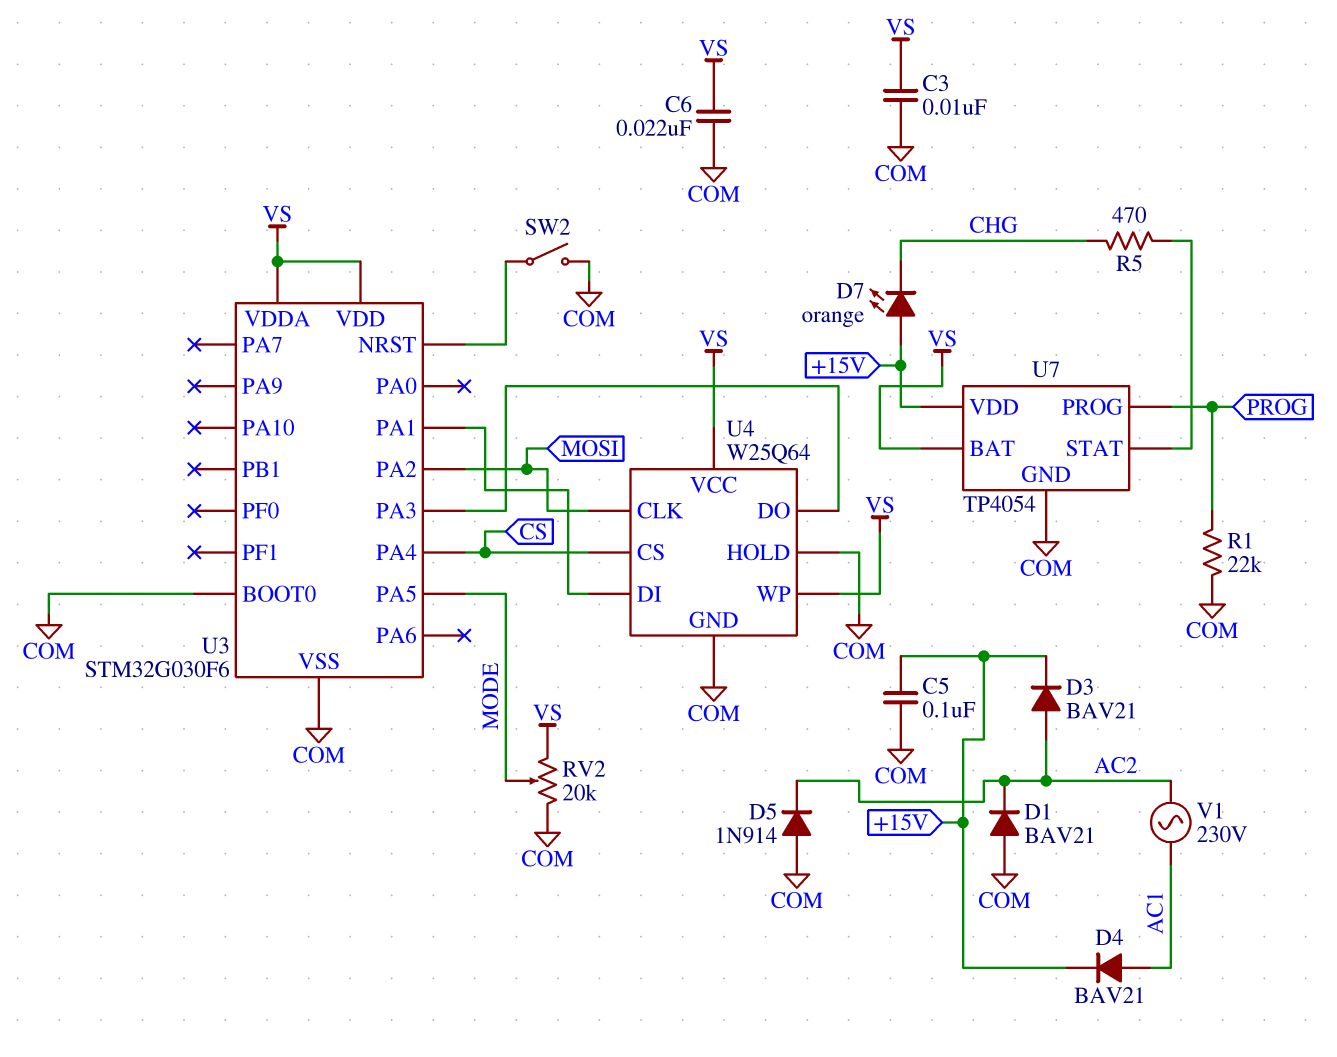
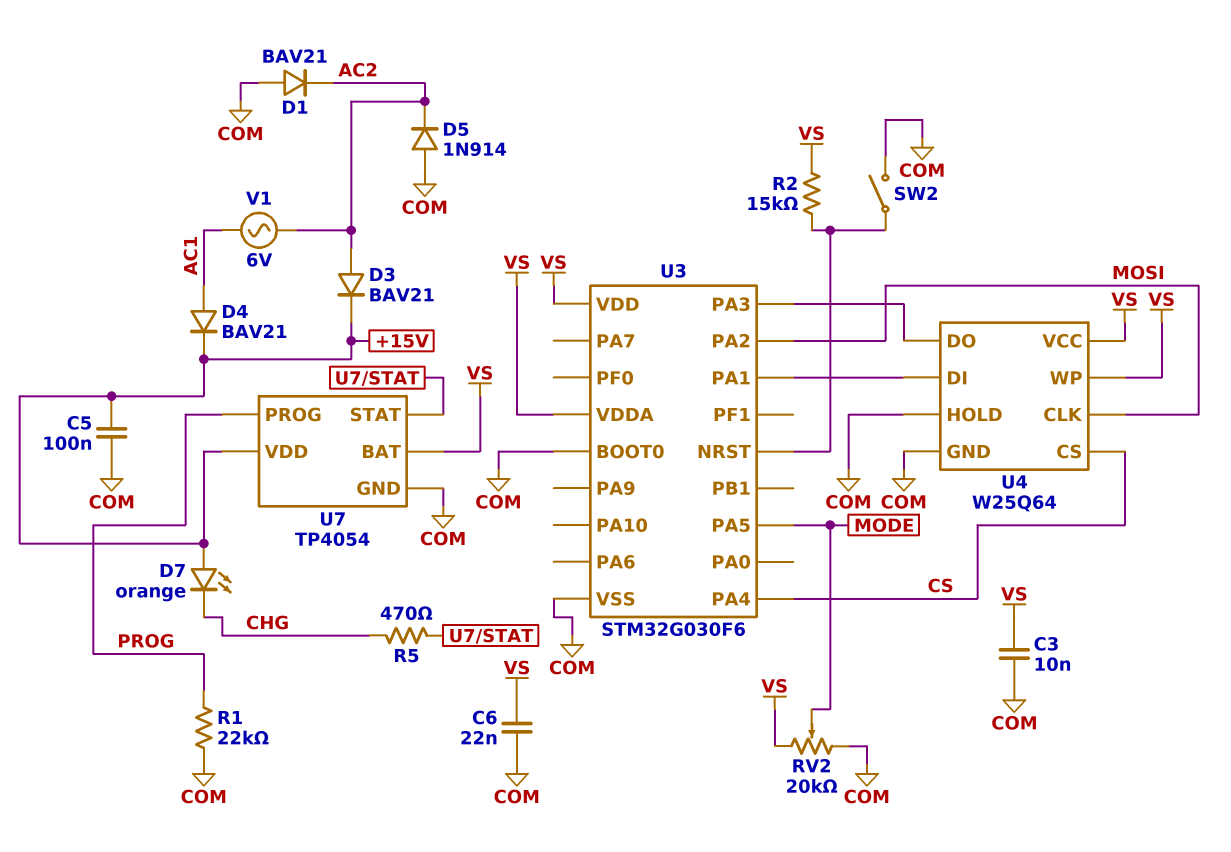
R2: none -> 15k (U3/NRST, VS)
V1: AC 230V (AC1, AC2) -> AC 6V (AC1, AC2)

